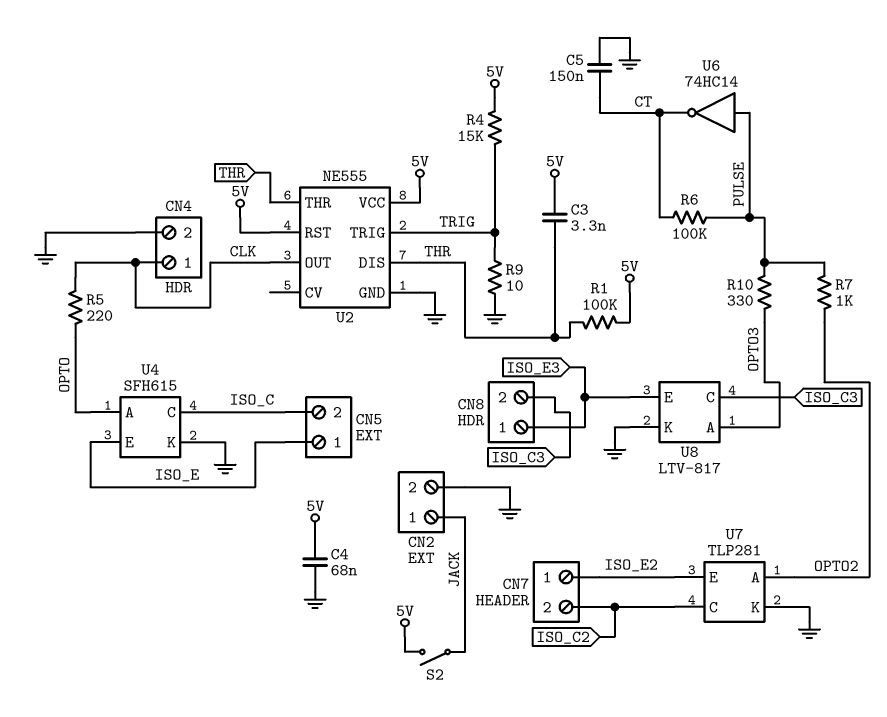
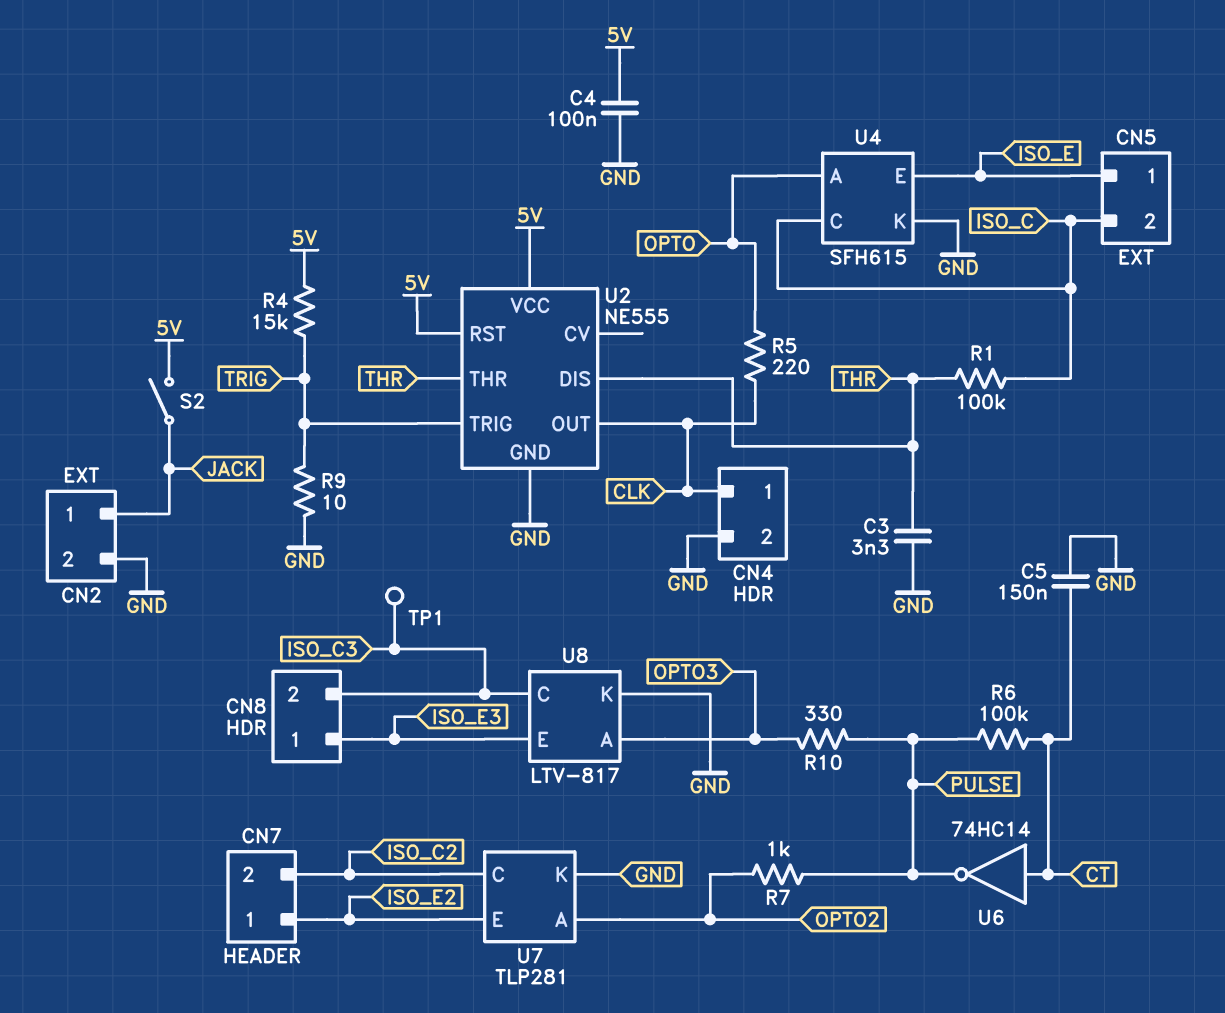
C3: 3.3nF (5V, THR) -> 3.3nF (GND, THR)
C4: 68nF (5V, GND) -> 100nF (5V, GND)
R1: 100k (5V, THR) -> 100k (ISO_C, THR)
TP1: none -> test point (ISO_C3)
U6: NOT 74HC14 (in PULSE, out CT) -> NOT 74HC14 (in CT, out PULSE)

